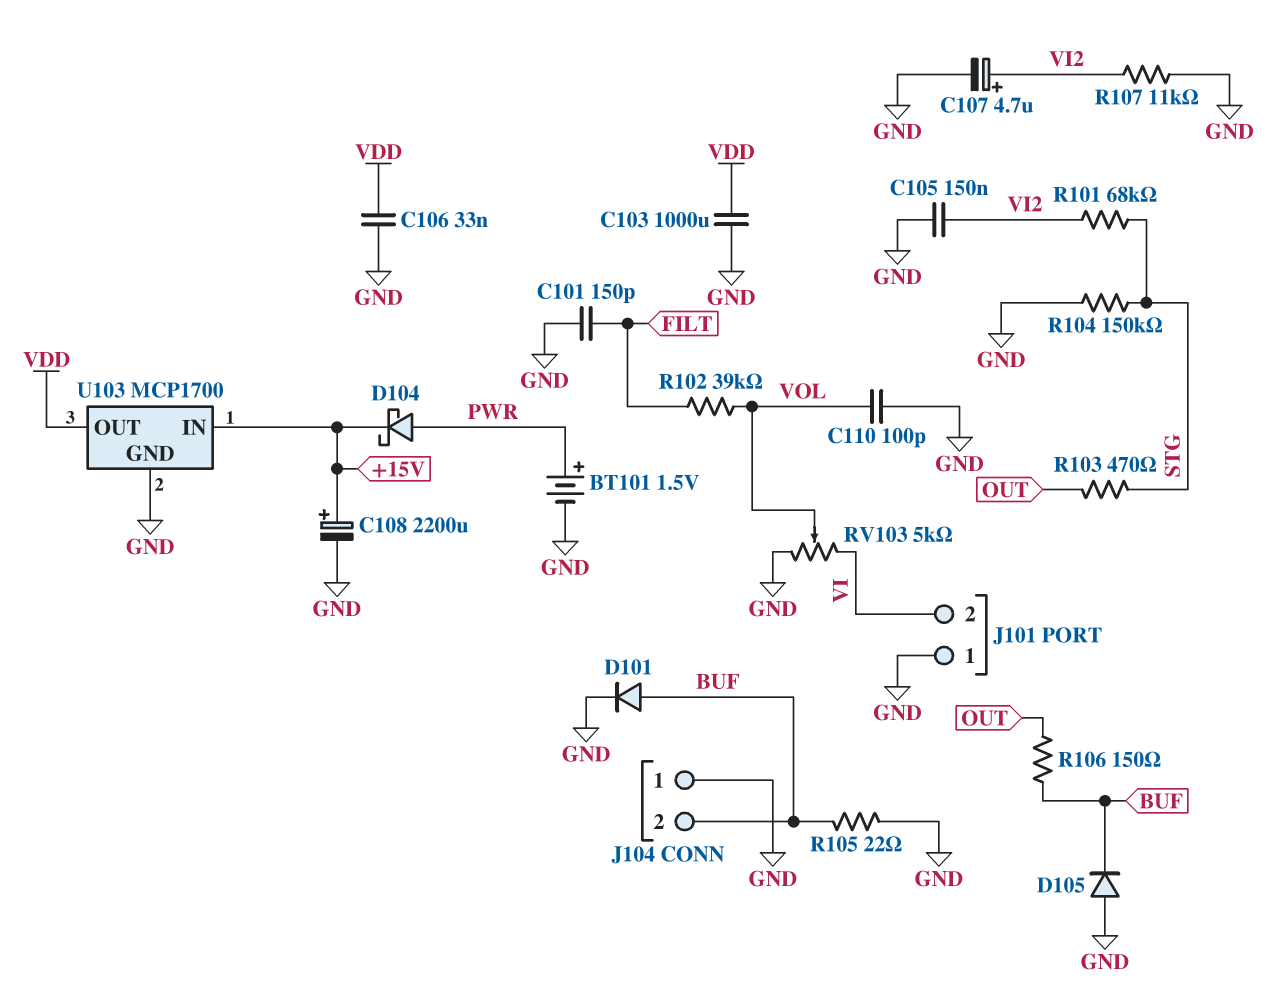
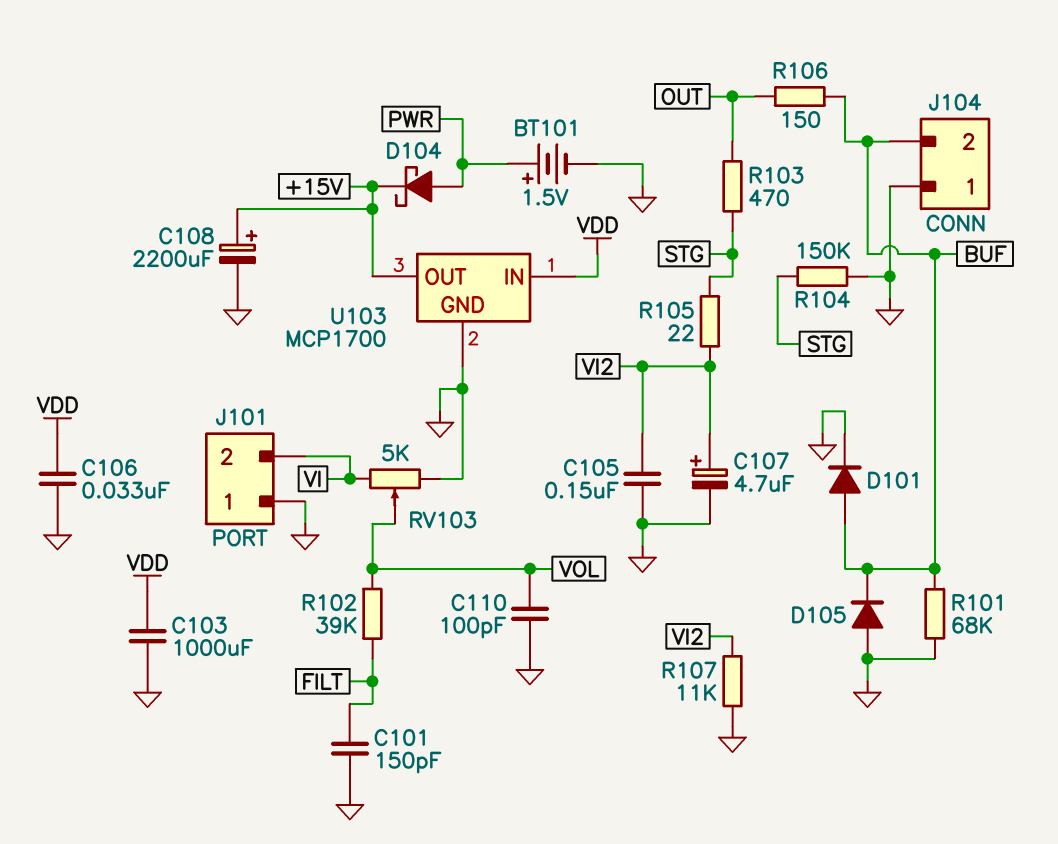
R101: 68k (STG, VI2) -> 68k (BUF, GND)
R105: 22 (BUF, GND) -> 22 (STG, VI2)
U103 pin IN: +15V -> VDD
U103 pin OUT: VDD -> +15V

